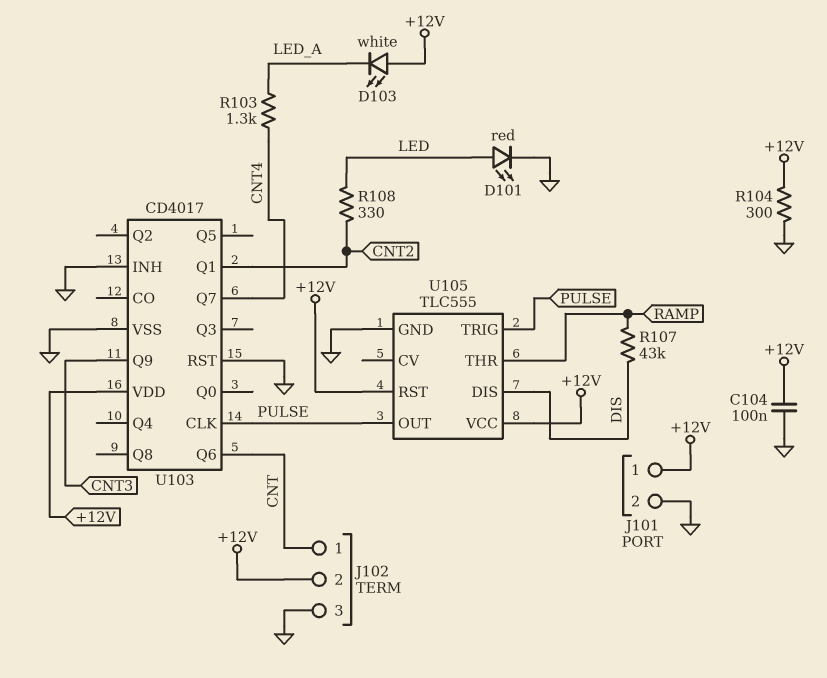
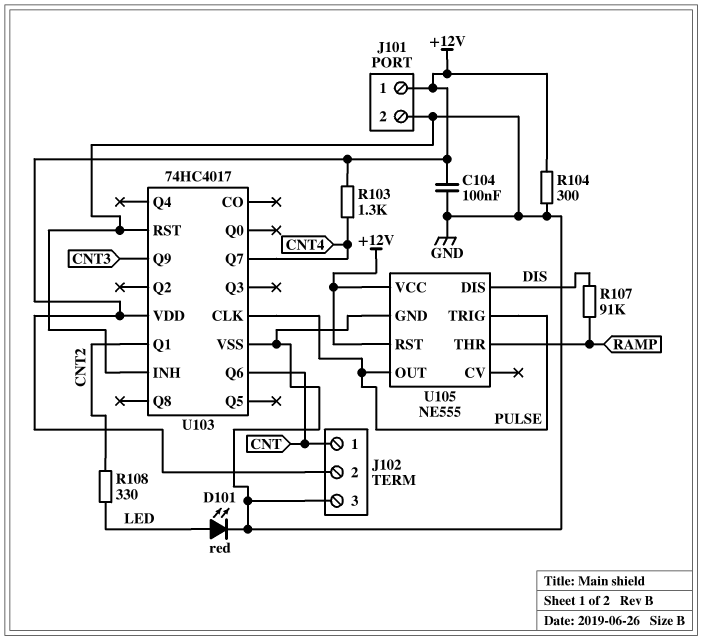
D103: LED white (A +12V, K LED_A) -> none
R103: 1.3k (CNT4, LED_A) -> 1.3k (+12V, CNT4)
R107: 43k (DIS, RAMP) -> 91k (DIS, RAMP)
U103: CD4017 -> 74HC4017
U105: TLC555 -> NE555

